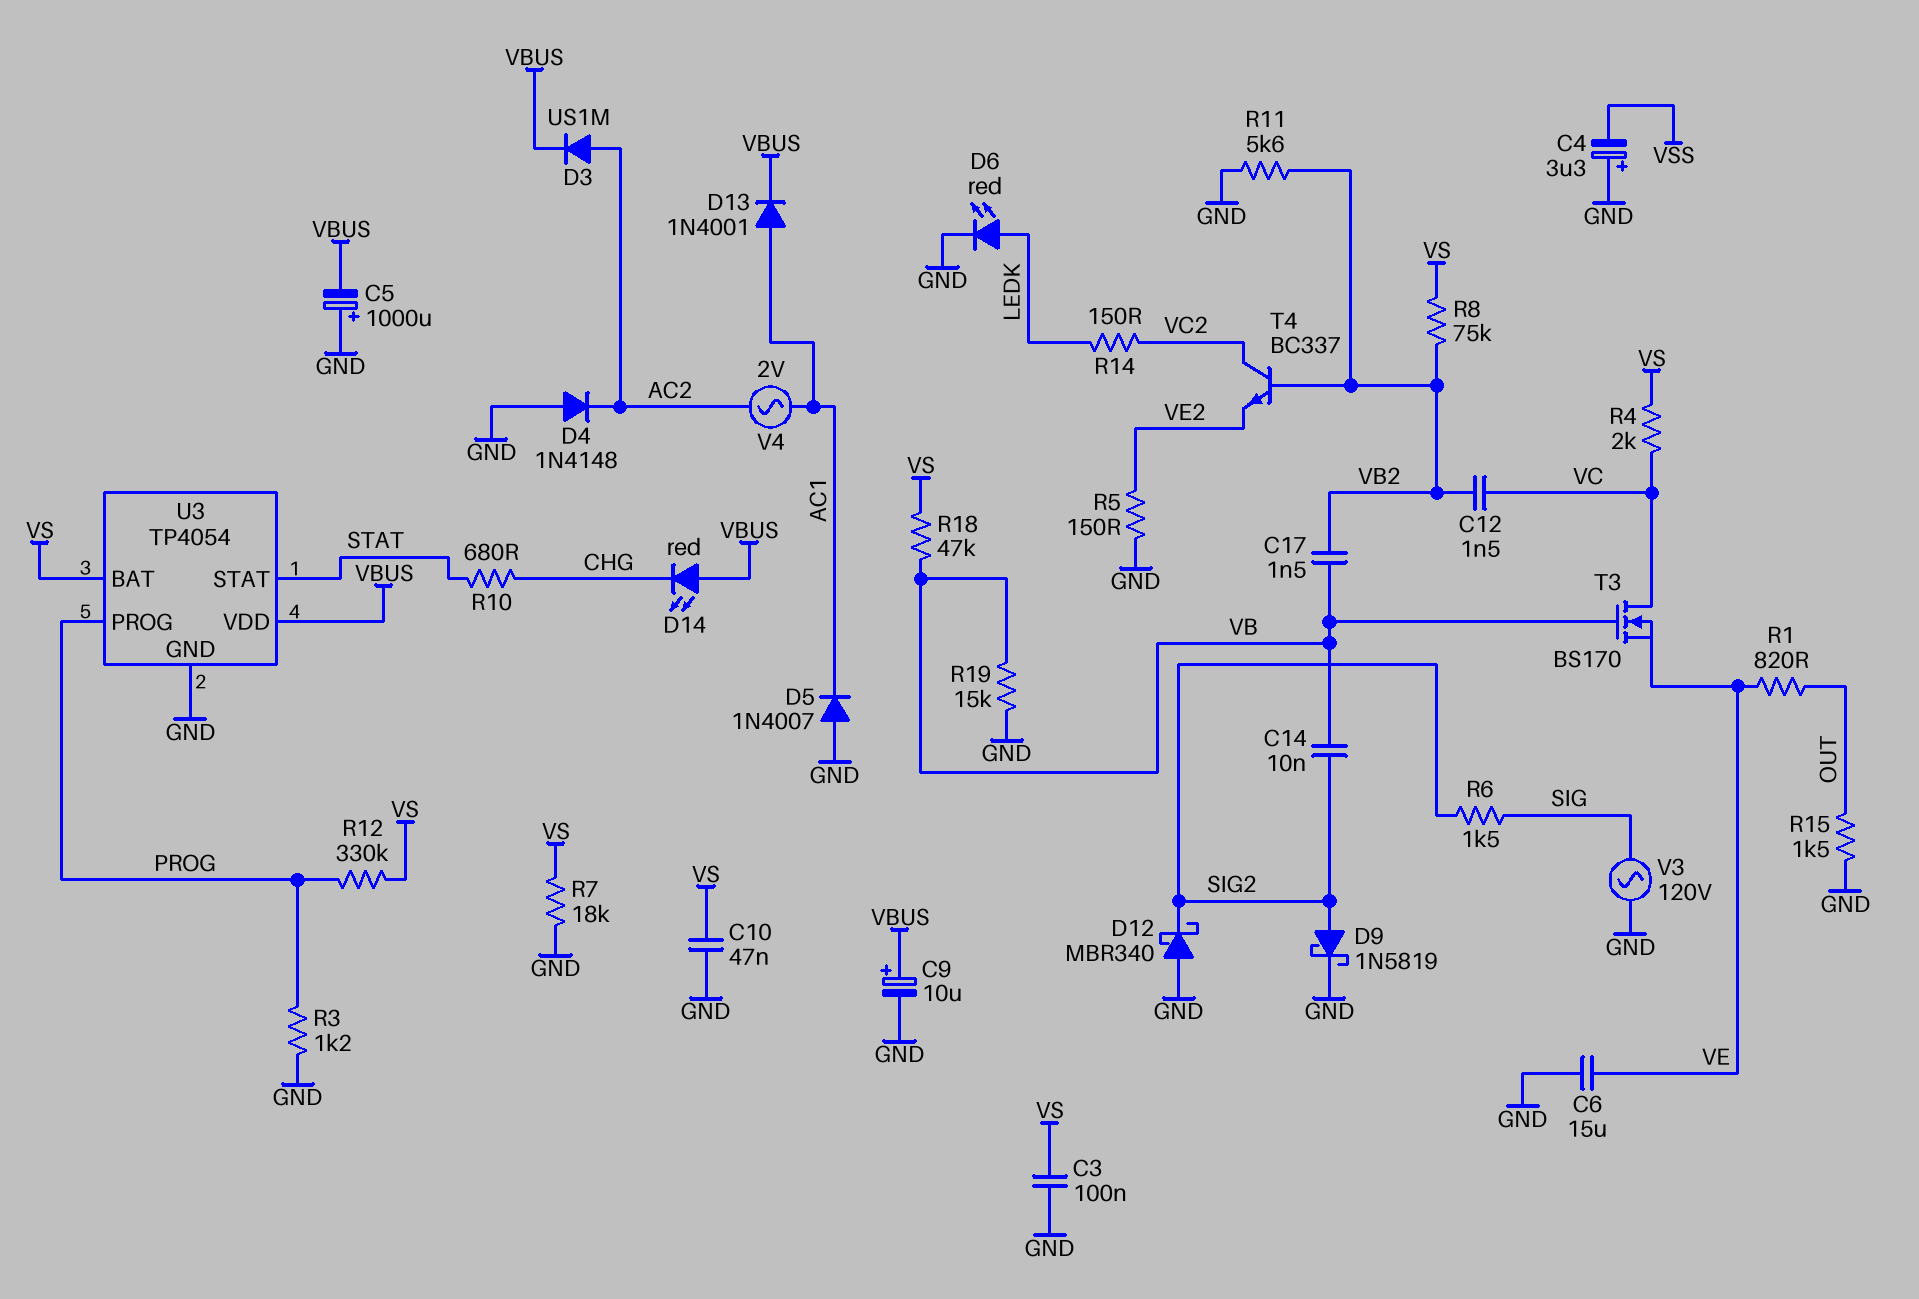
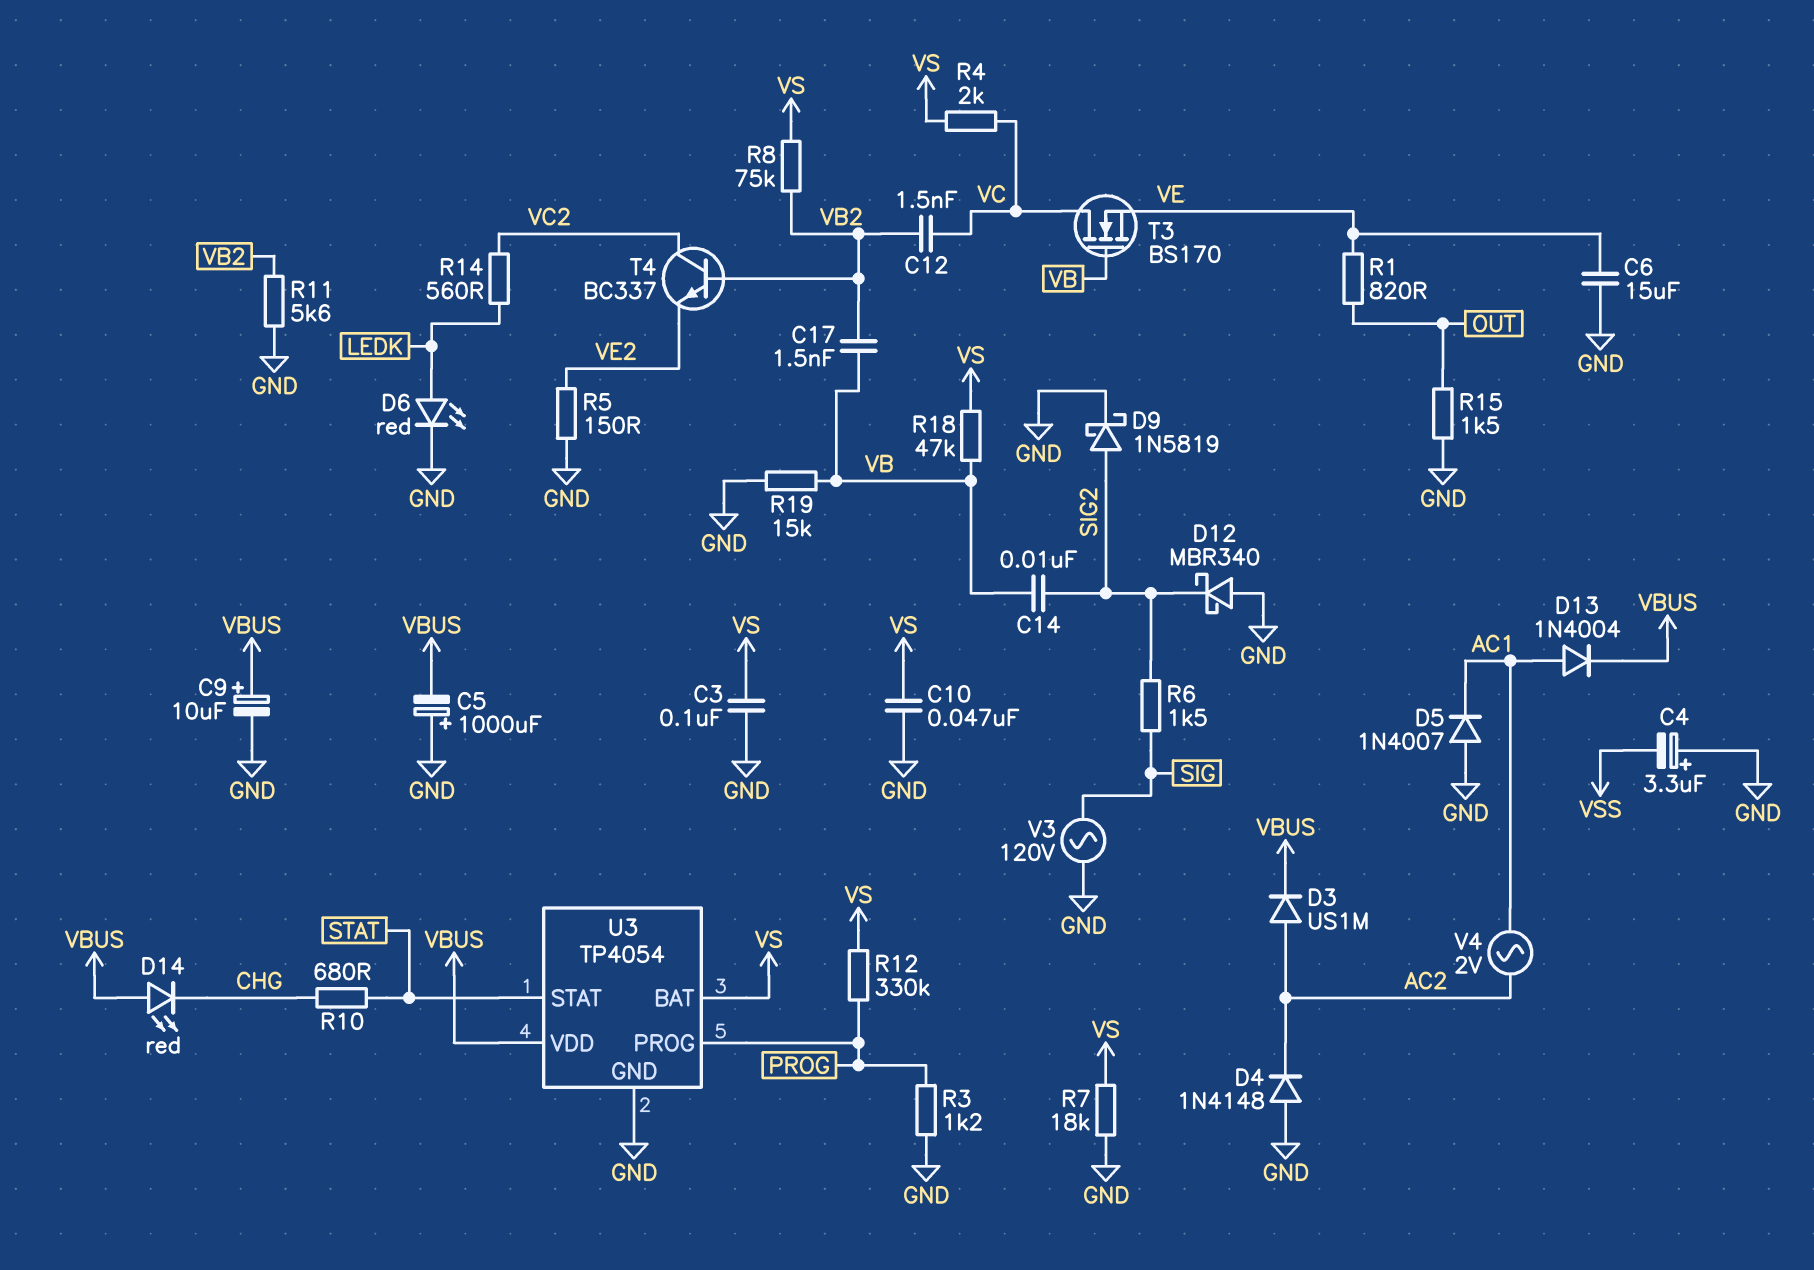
D13: diode 1N4001 (A AC1, K VBUS) -> diode 1N4004 (A AC1, K VBUS)
R14: 150 (LEDK, VC2) -> 560 (LEDK, VC2)

